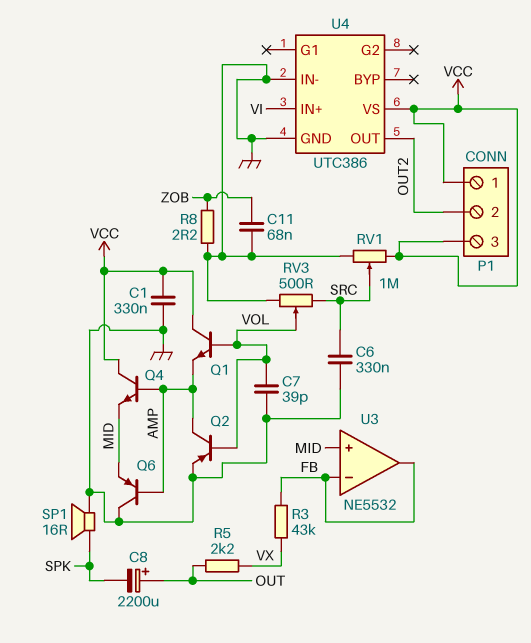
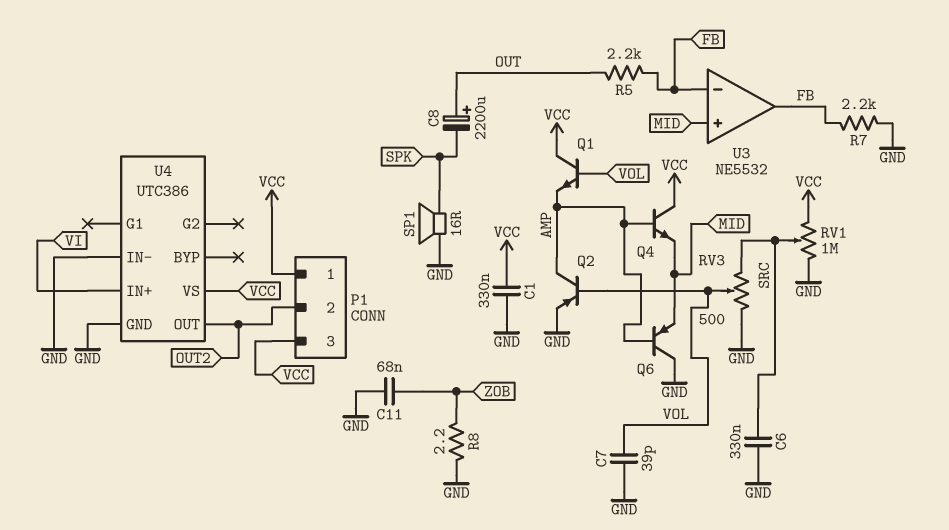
R3: 43k (FB, VX) -> none
R5: 2.2k (OUT, VX) -> 2.2k (FB, OUT)
R7: none -> 2.2k (FB, GND)

